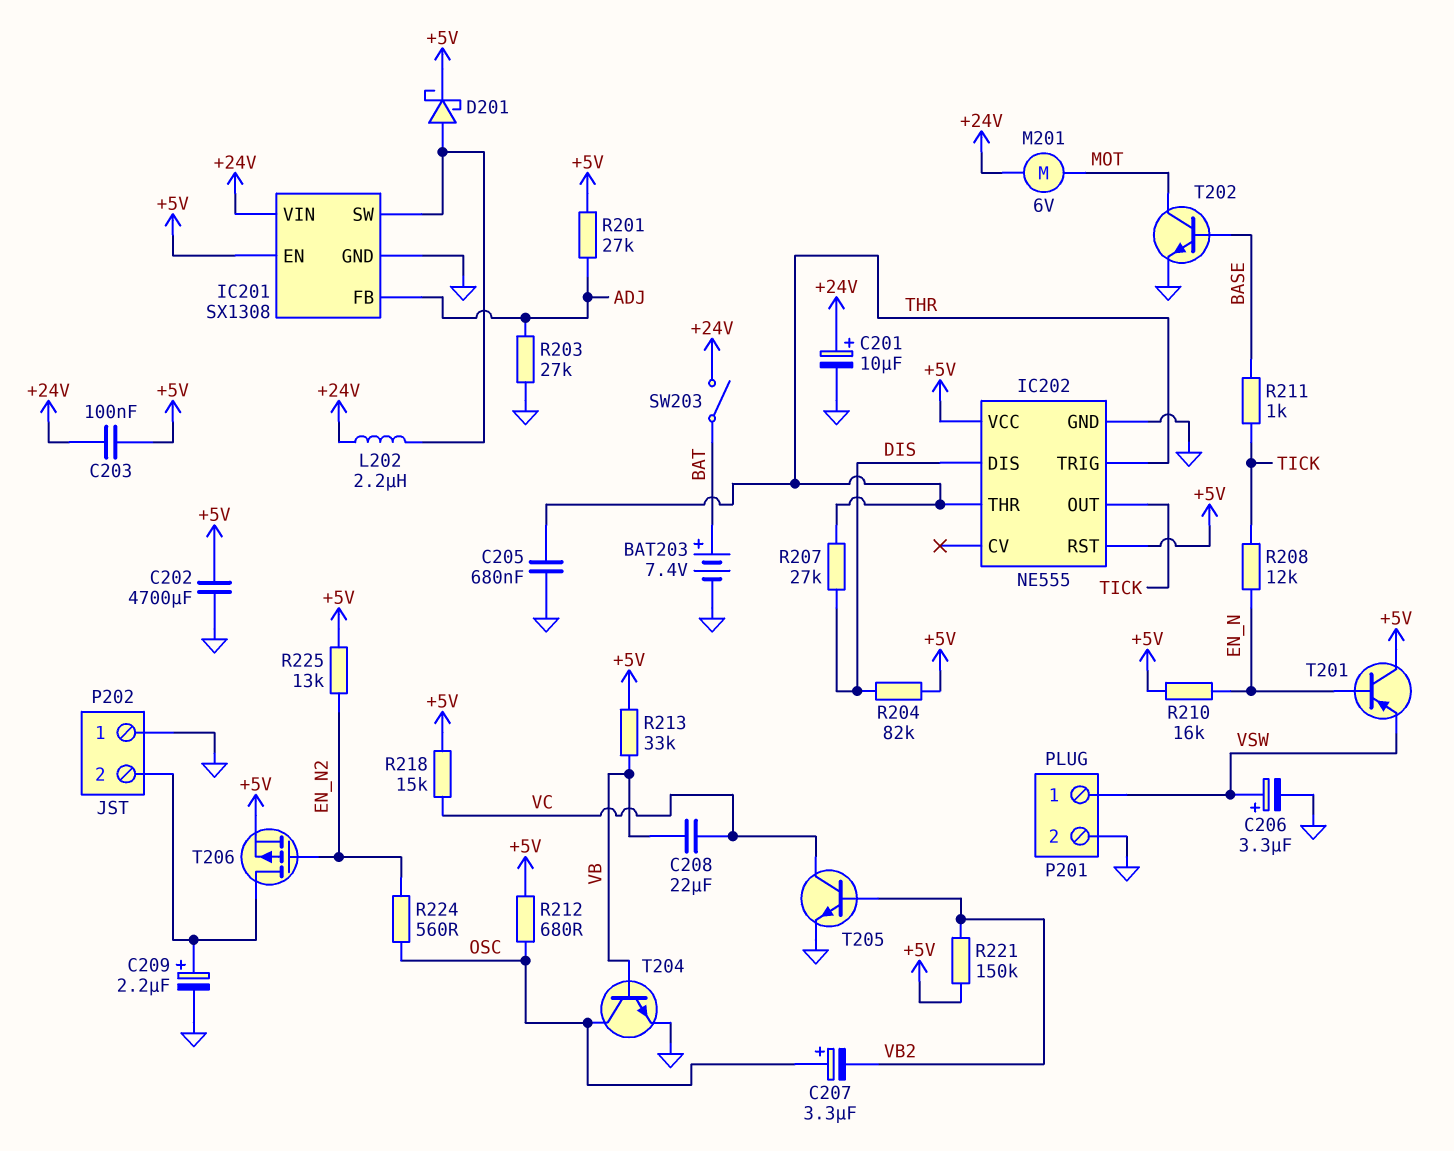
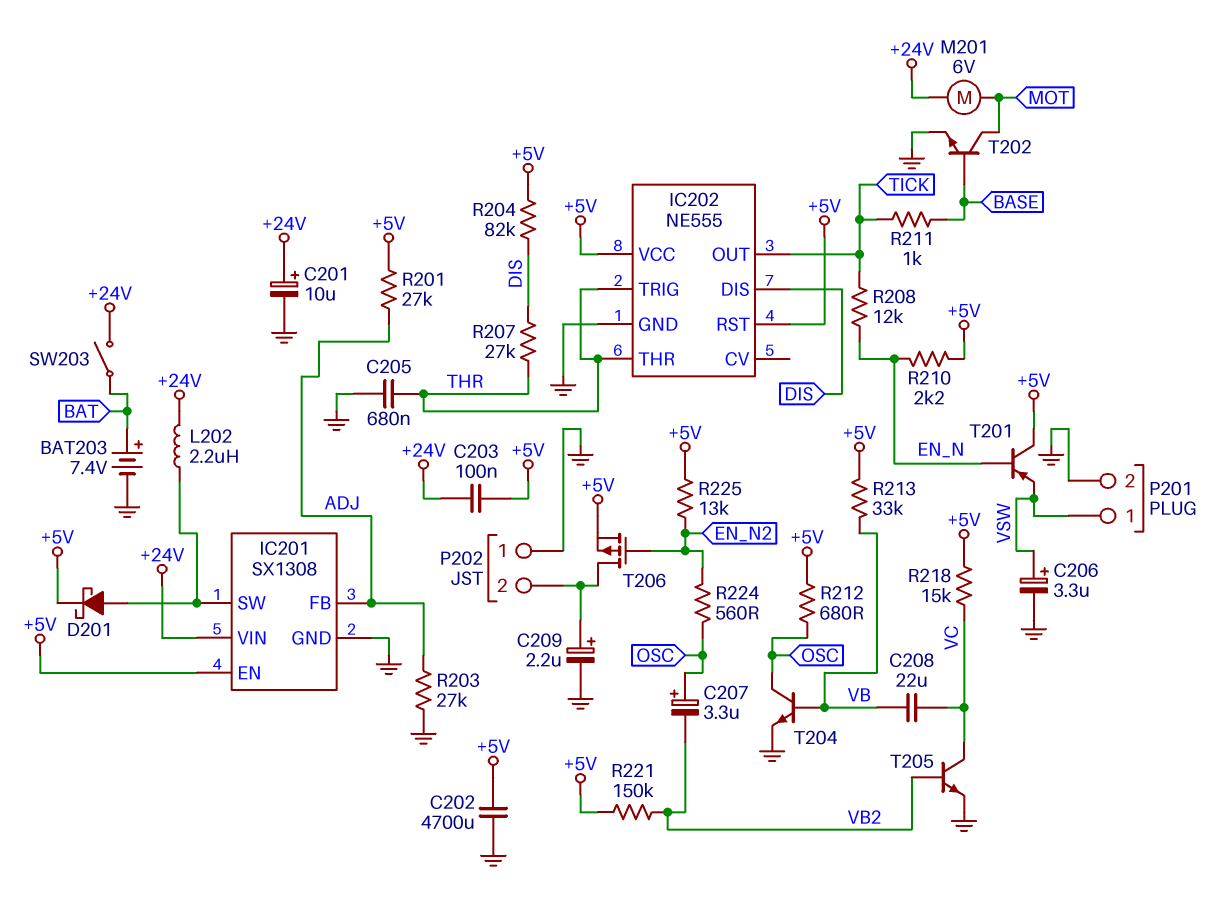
R210: 16k (+5V, EN_N) -> 2.2k (+5V, EN_N)

